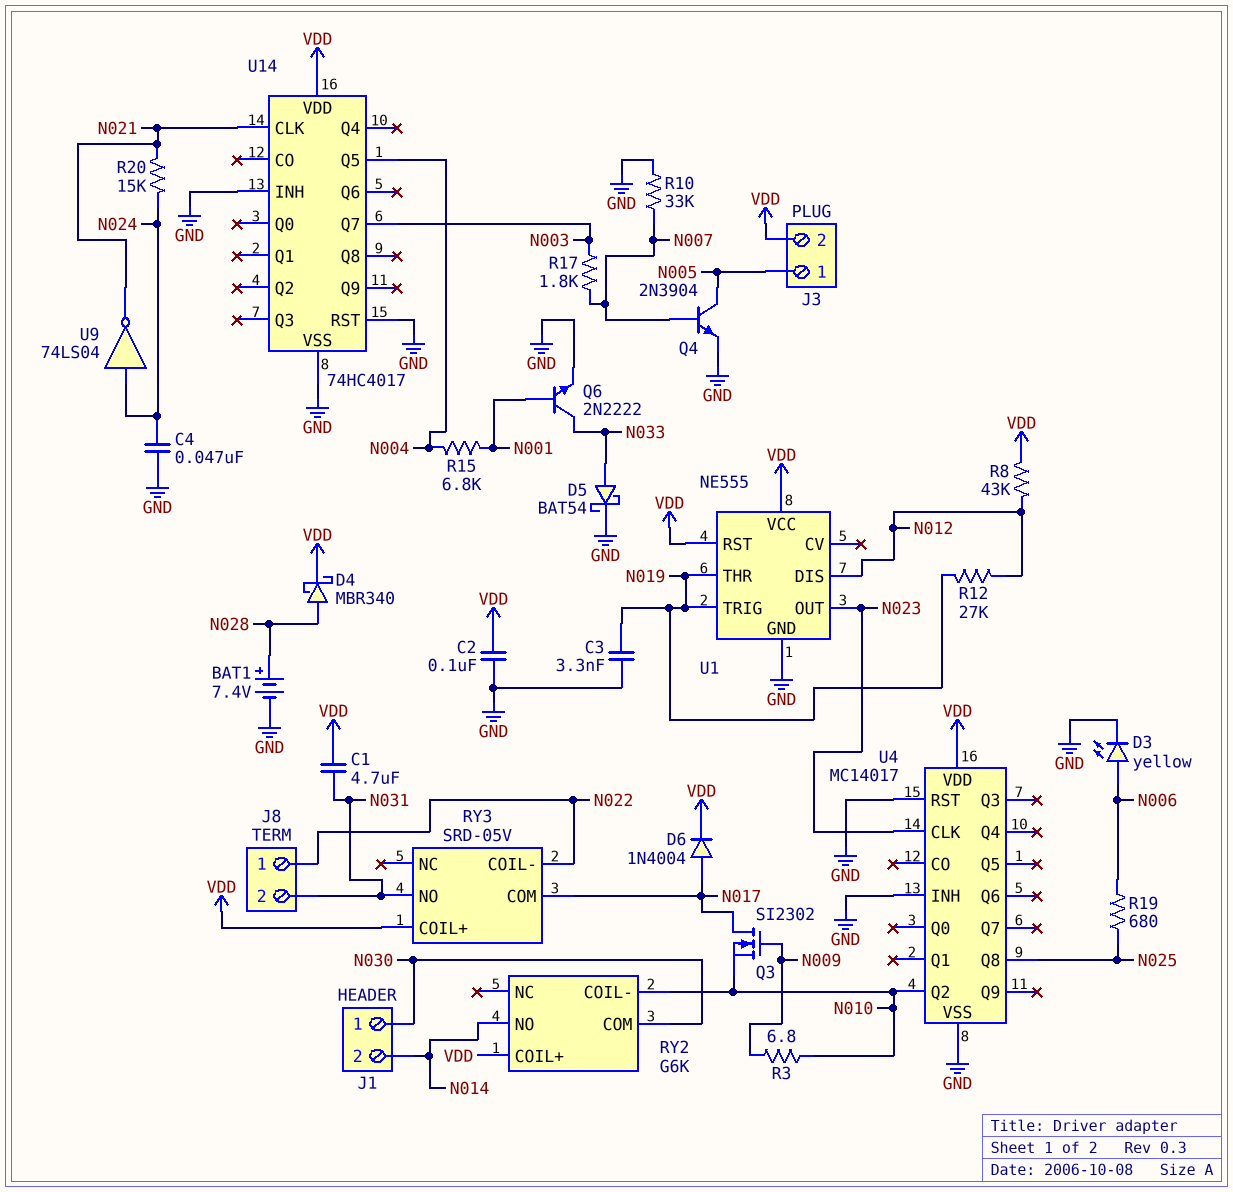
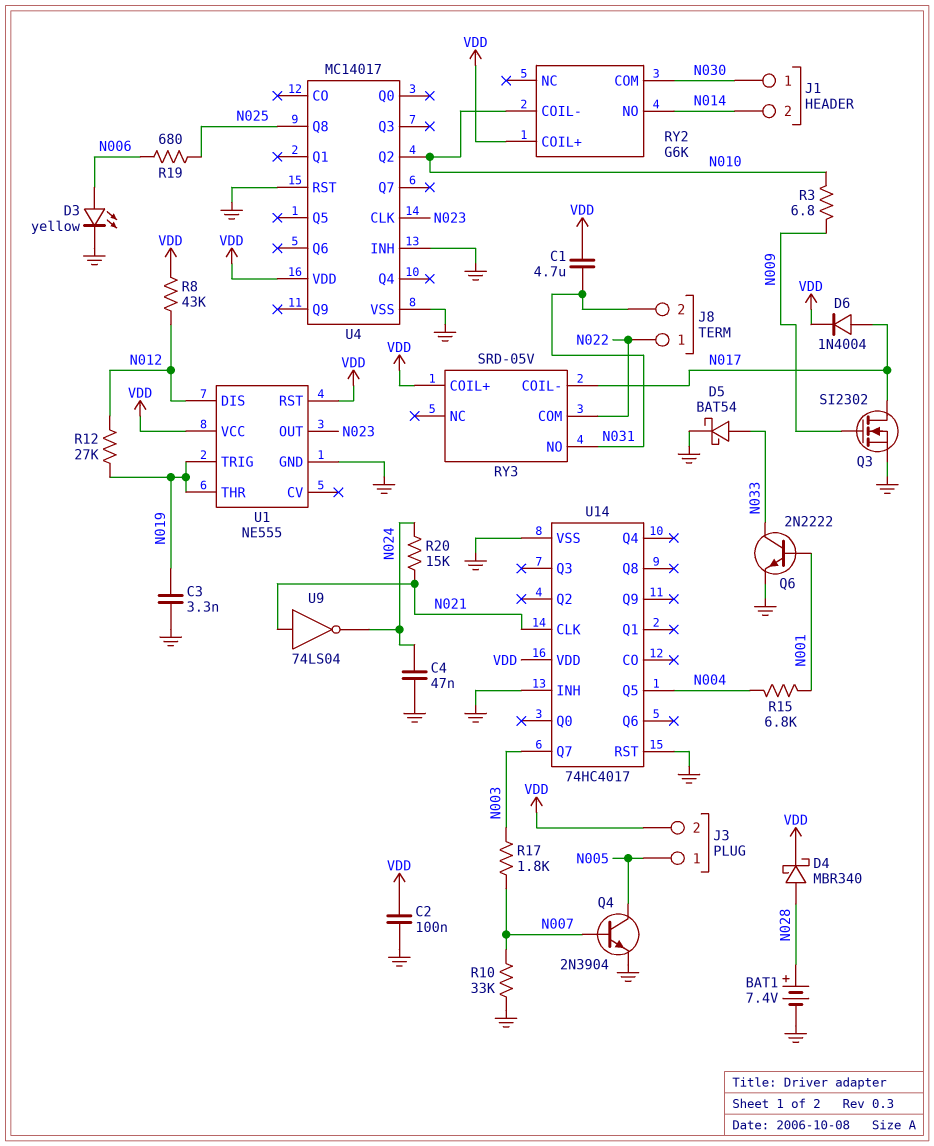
Q3: NMOS SI2302 (G N009, D N017, S N010) -> NMOS SI2302 (G N009, D N017, S GND)
RY3 pin COIL-: N022 -> N017
RY3 pin COM: N017 -> N022
U9: NOT 74LS04 (in N024, out N021) -> NOT 74LS04 (in N021, out N024)

